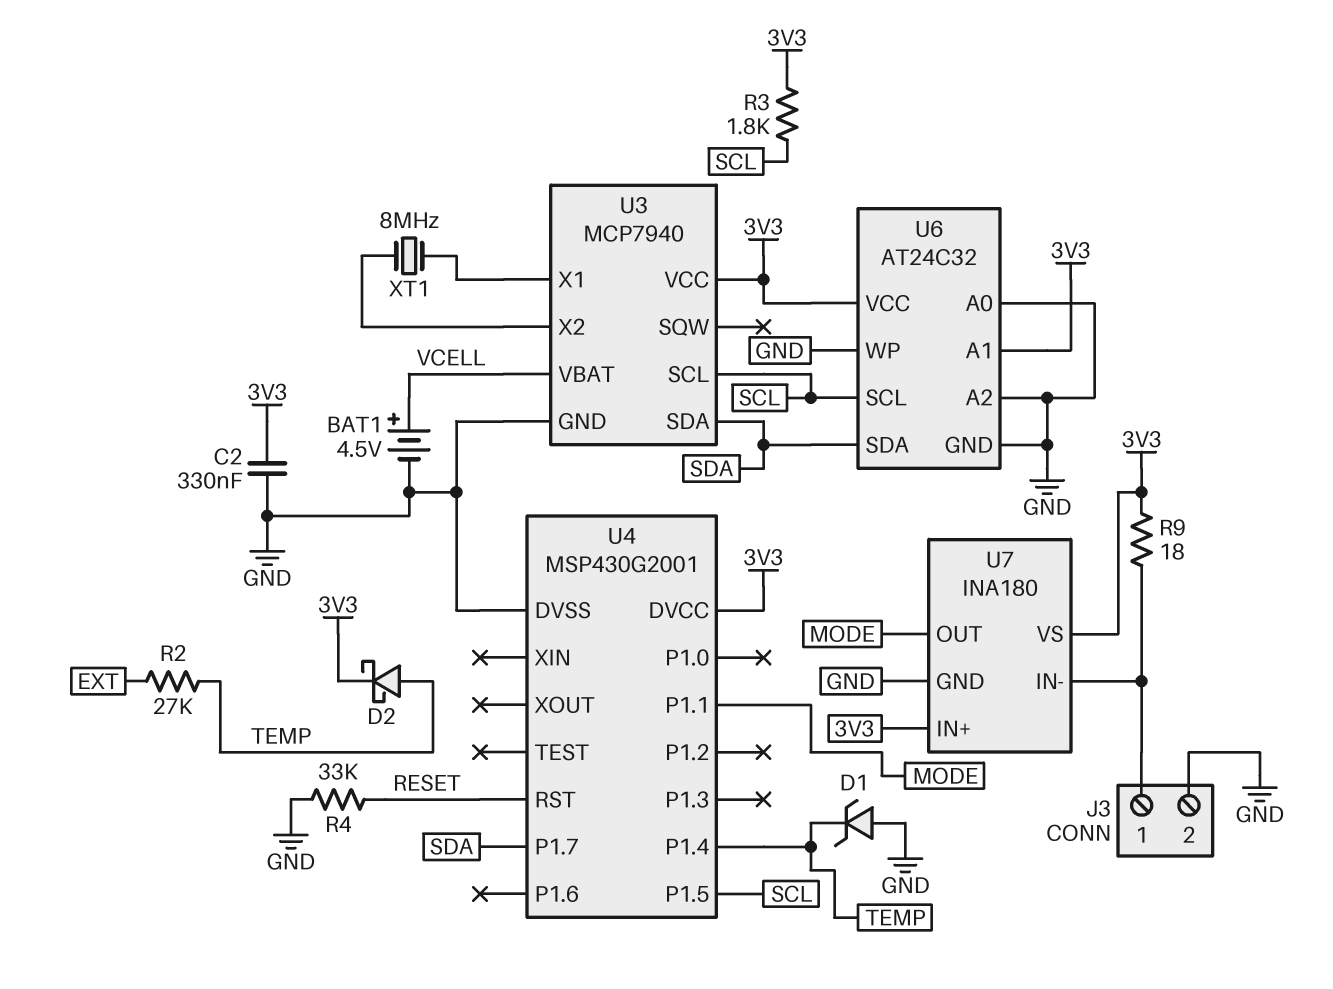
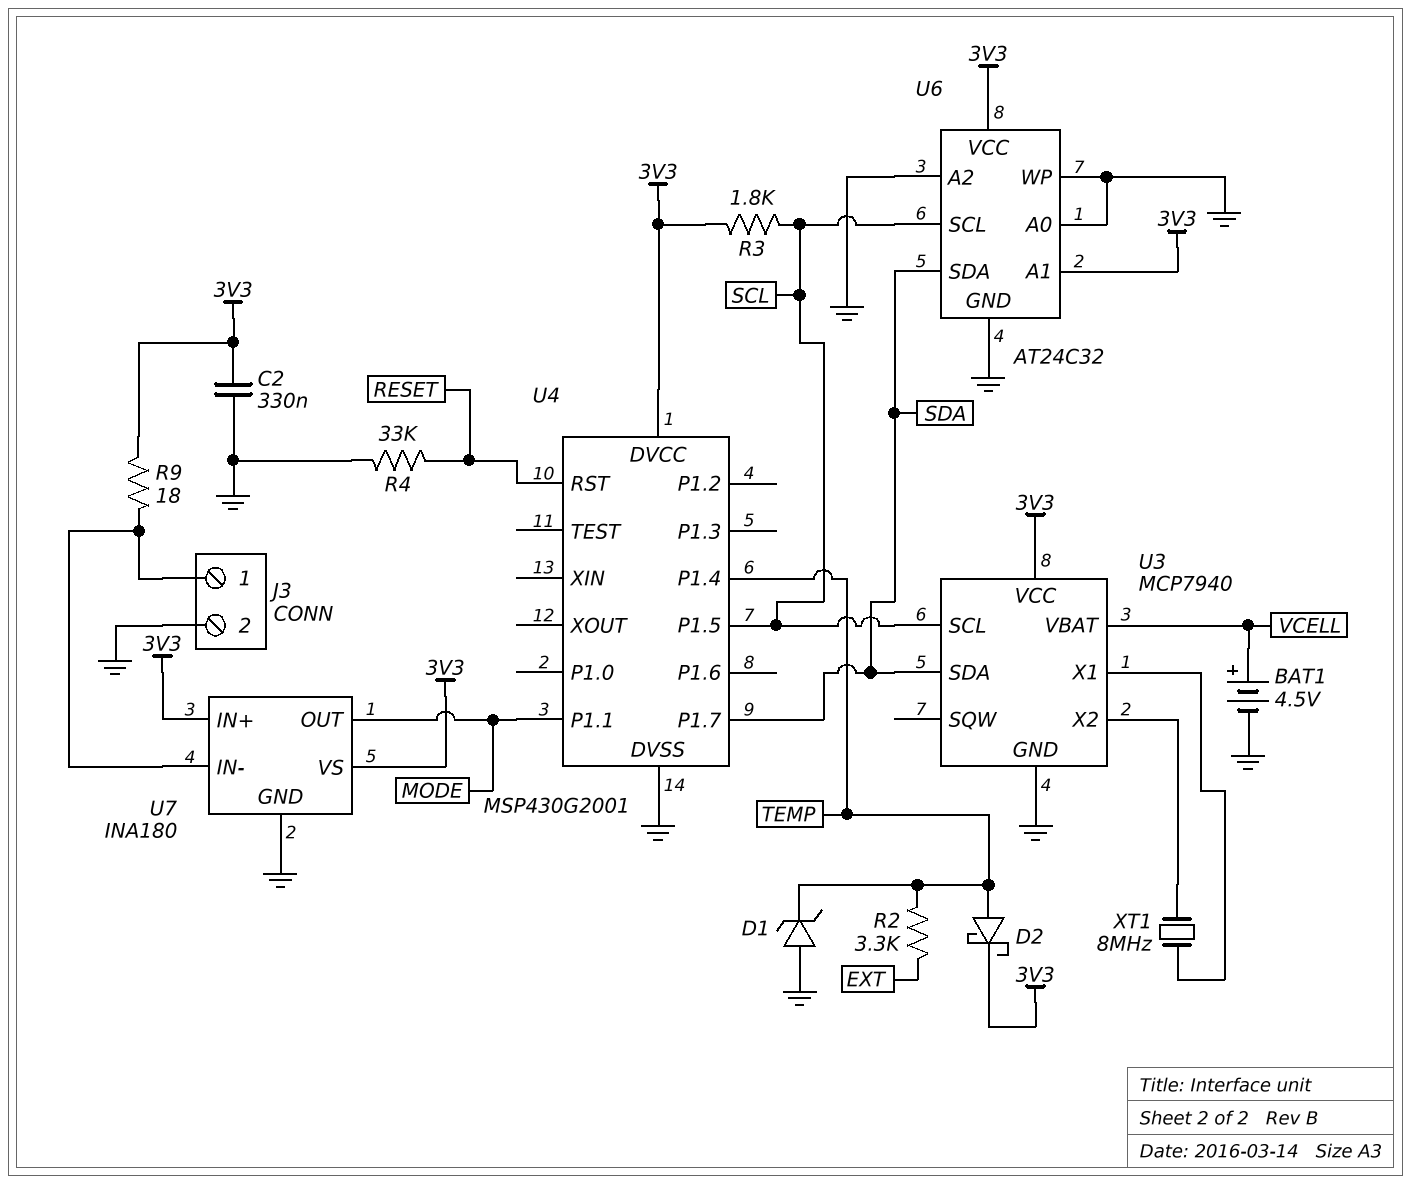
R2: 27k (EXT, TEMP) -> 3.3k (EXT, TEMP)

